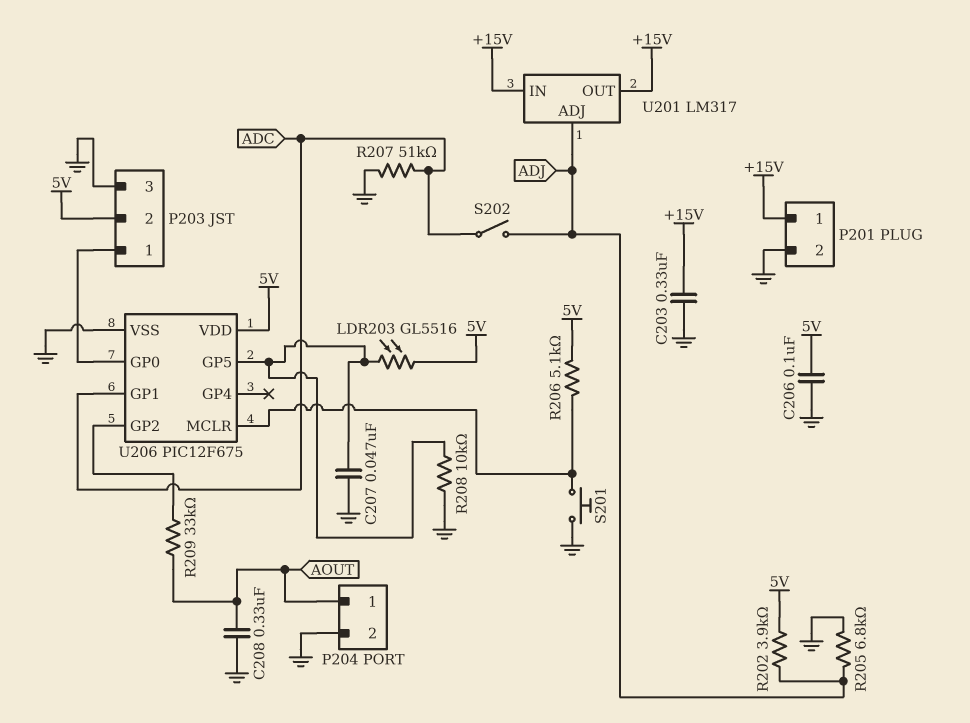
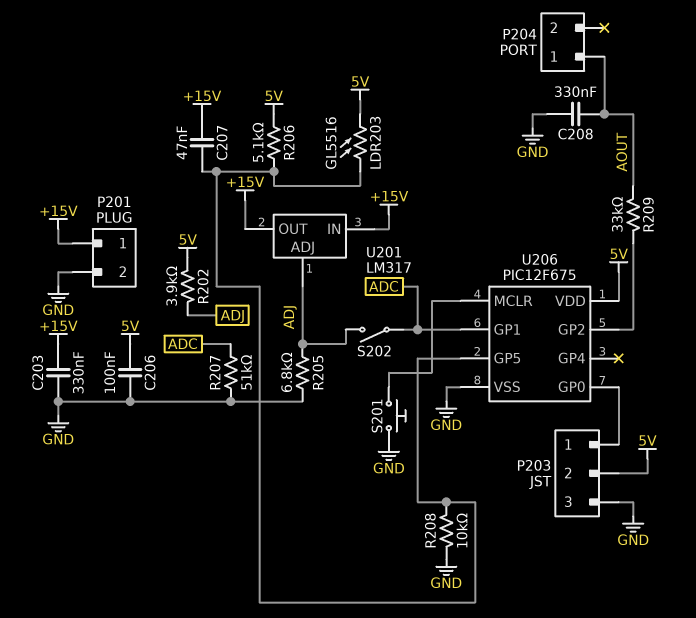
C207: 47nF (GND, U206/GP5) -> 47nF (+15V, U206/GP5)
P204 pin 2: GND -> none
R206: 5.1k (5V, U206/MCLR) -> 5.1k (5V, U206/GP5)

